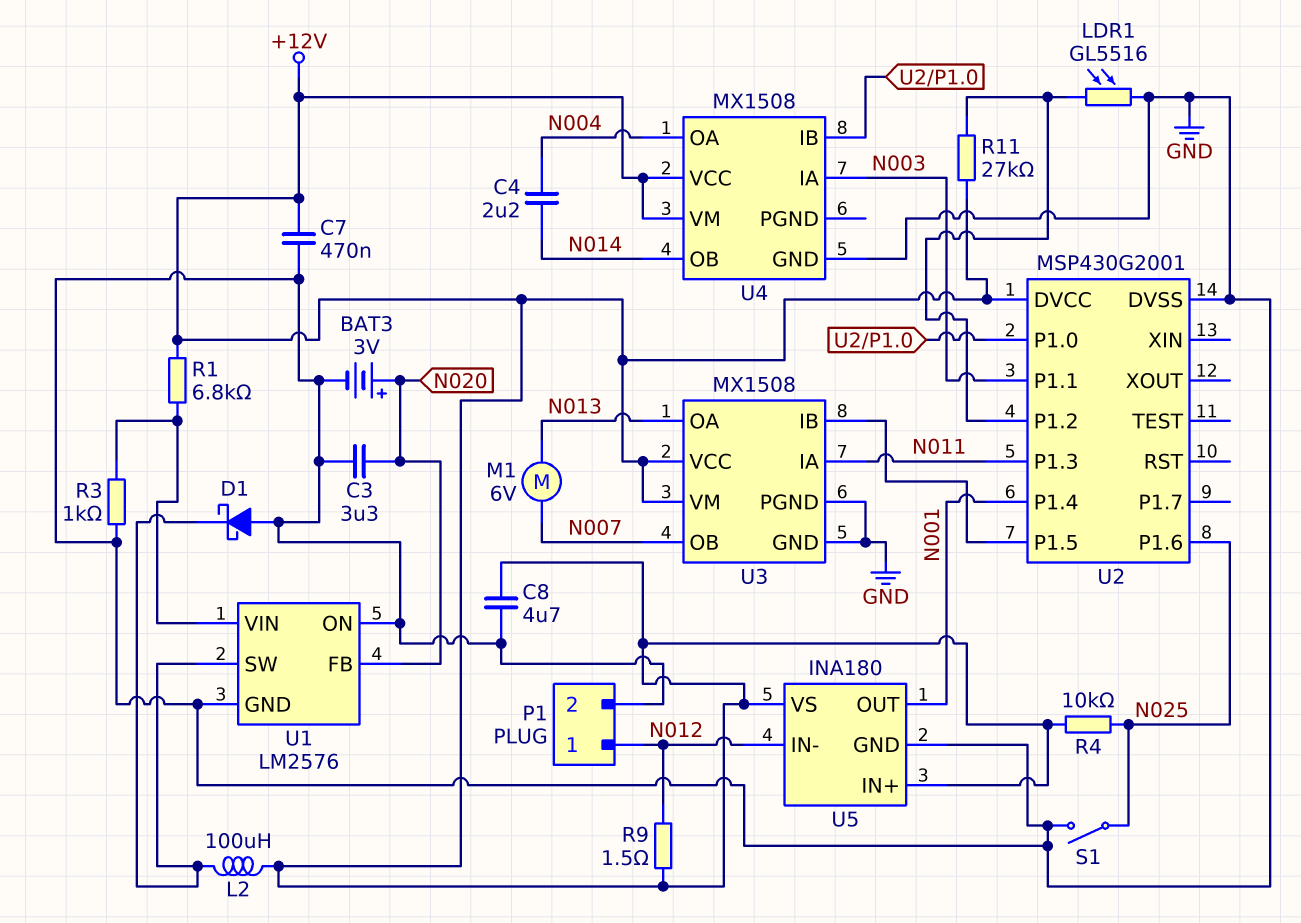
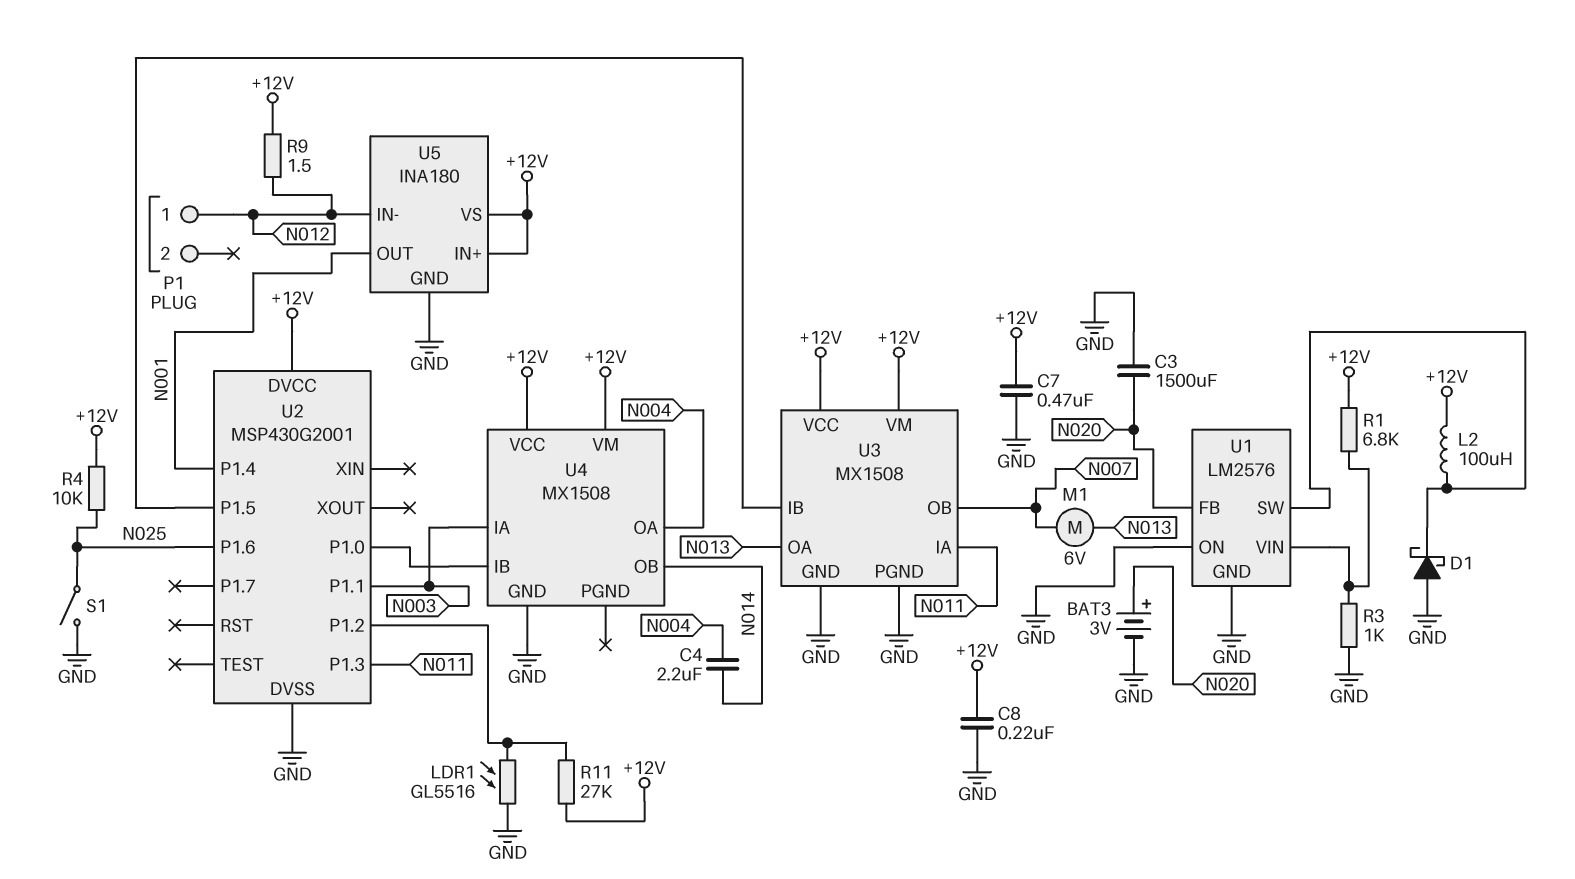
C3: 3.3uF (GND, N020) -> 1500uF (GND, N020)
C8: 4.7uF (+12V, GND) -> 220nF (+12V, GND)
P1 pin 2: GND -> none

